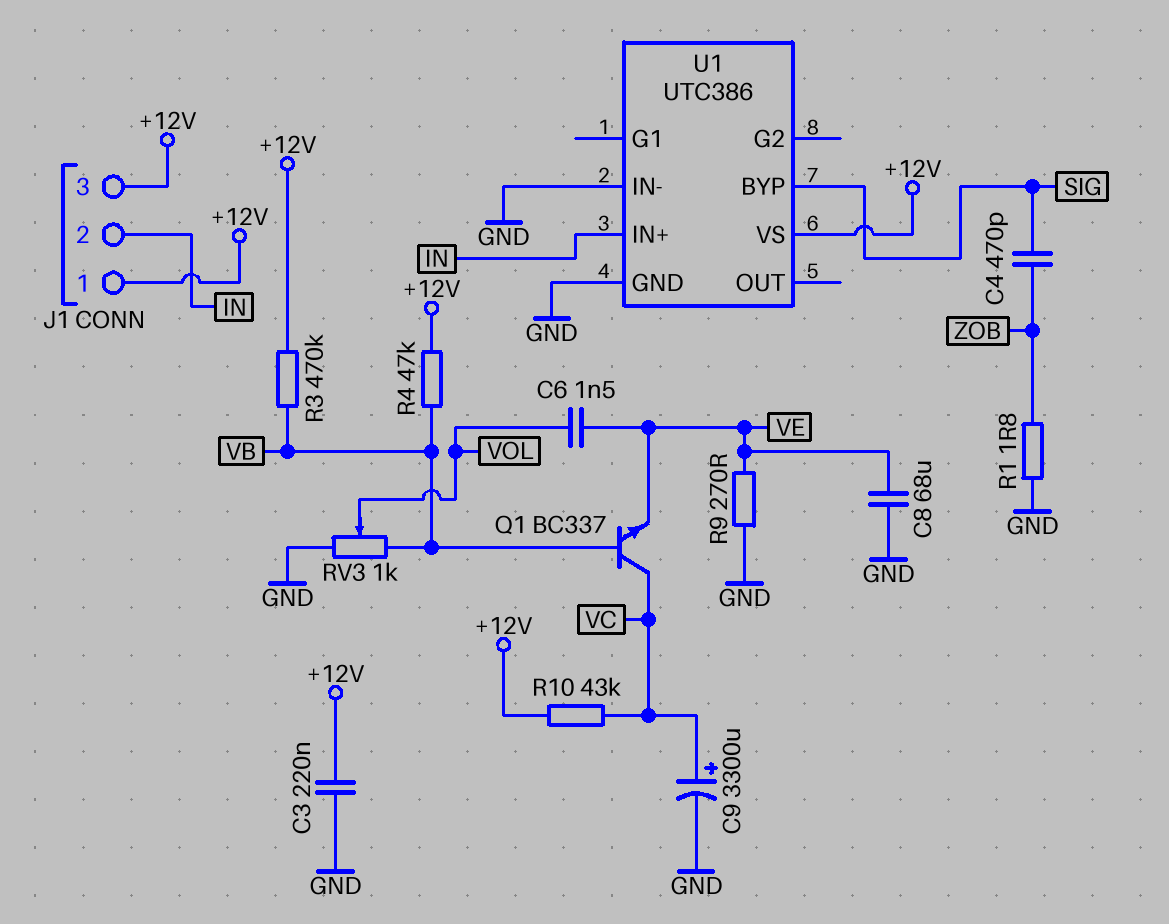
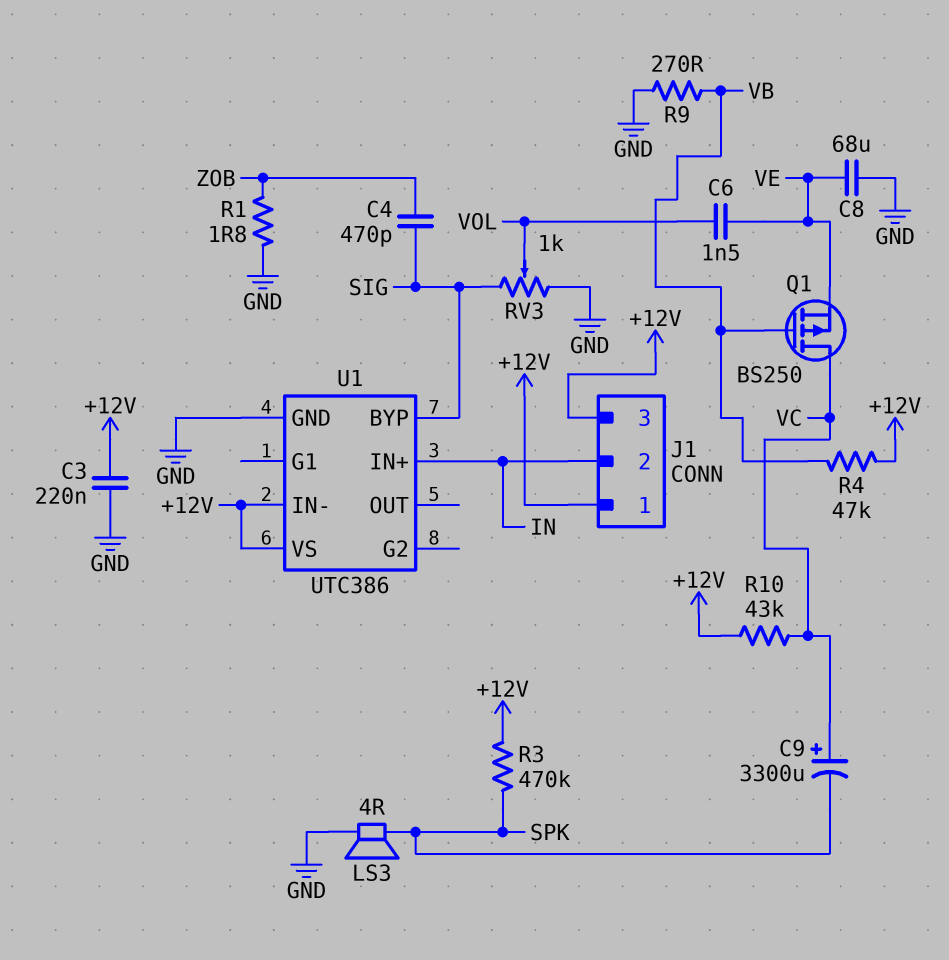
C9: 3300uF (plus VC, minus GND) -> 3300uF (plus VC, minus SPK)
LS3: none -> speaker 4R (GND, SPK)
Q1: NPN BC337 (B VB, C VC, E VE) -> PMOS BS250 (G VB, D VC, S VE)
R3: 470k (+12V, VB) -> 470k (+12V, SPK)
R9: 270 (GND, VE) -> 270 (GND, VB)
RV3: 1k (GND, VB, wiper VOL) -> 1k (GND, SIG, wiper VOL)
U1 pin IN-: GND -> +12V

